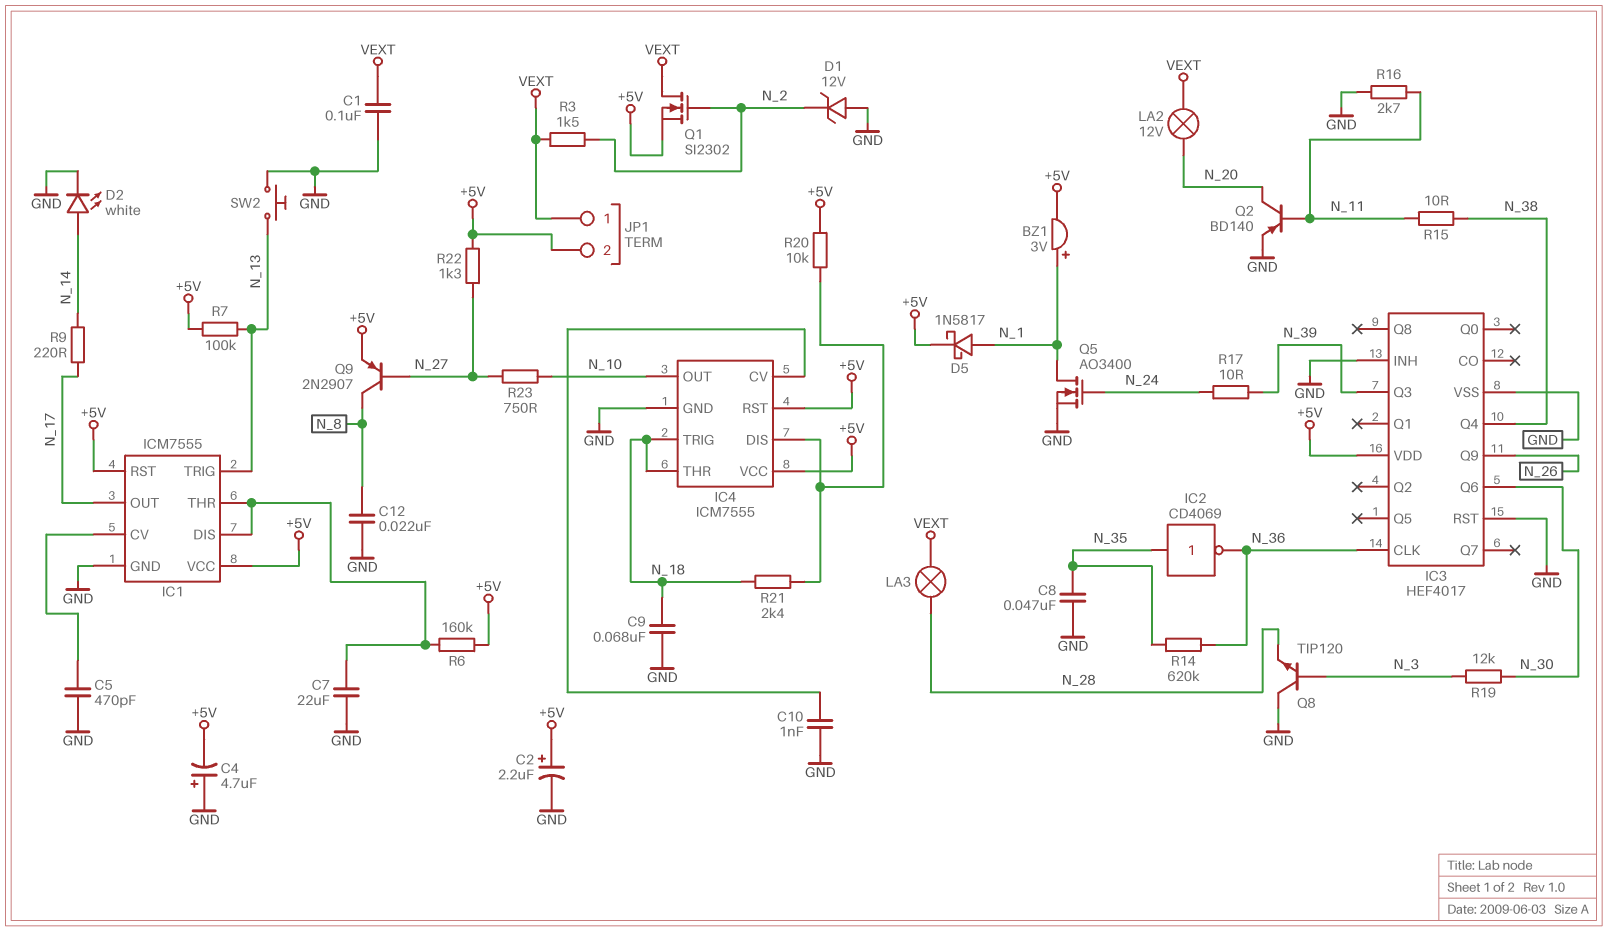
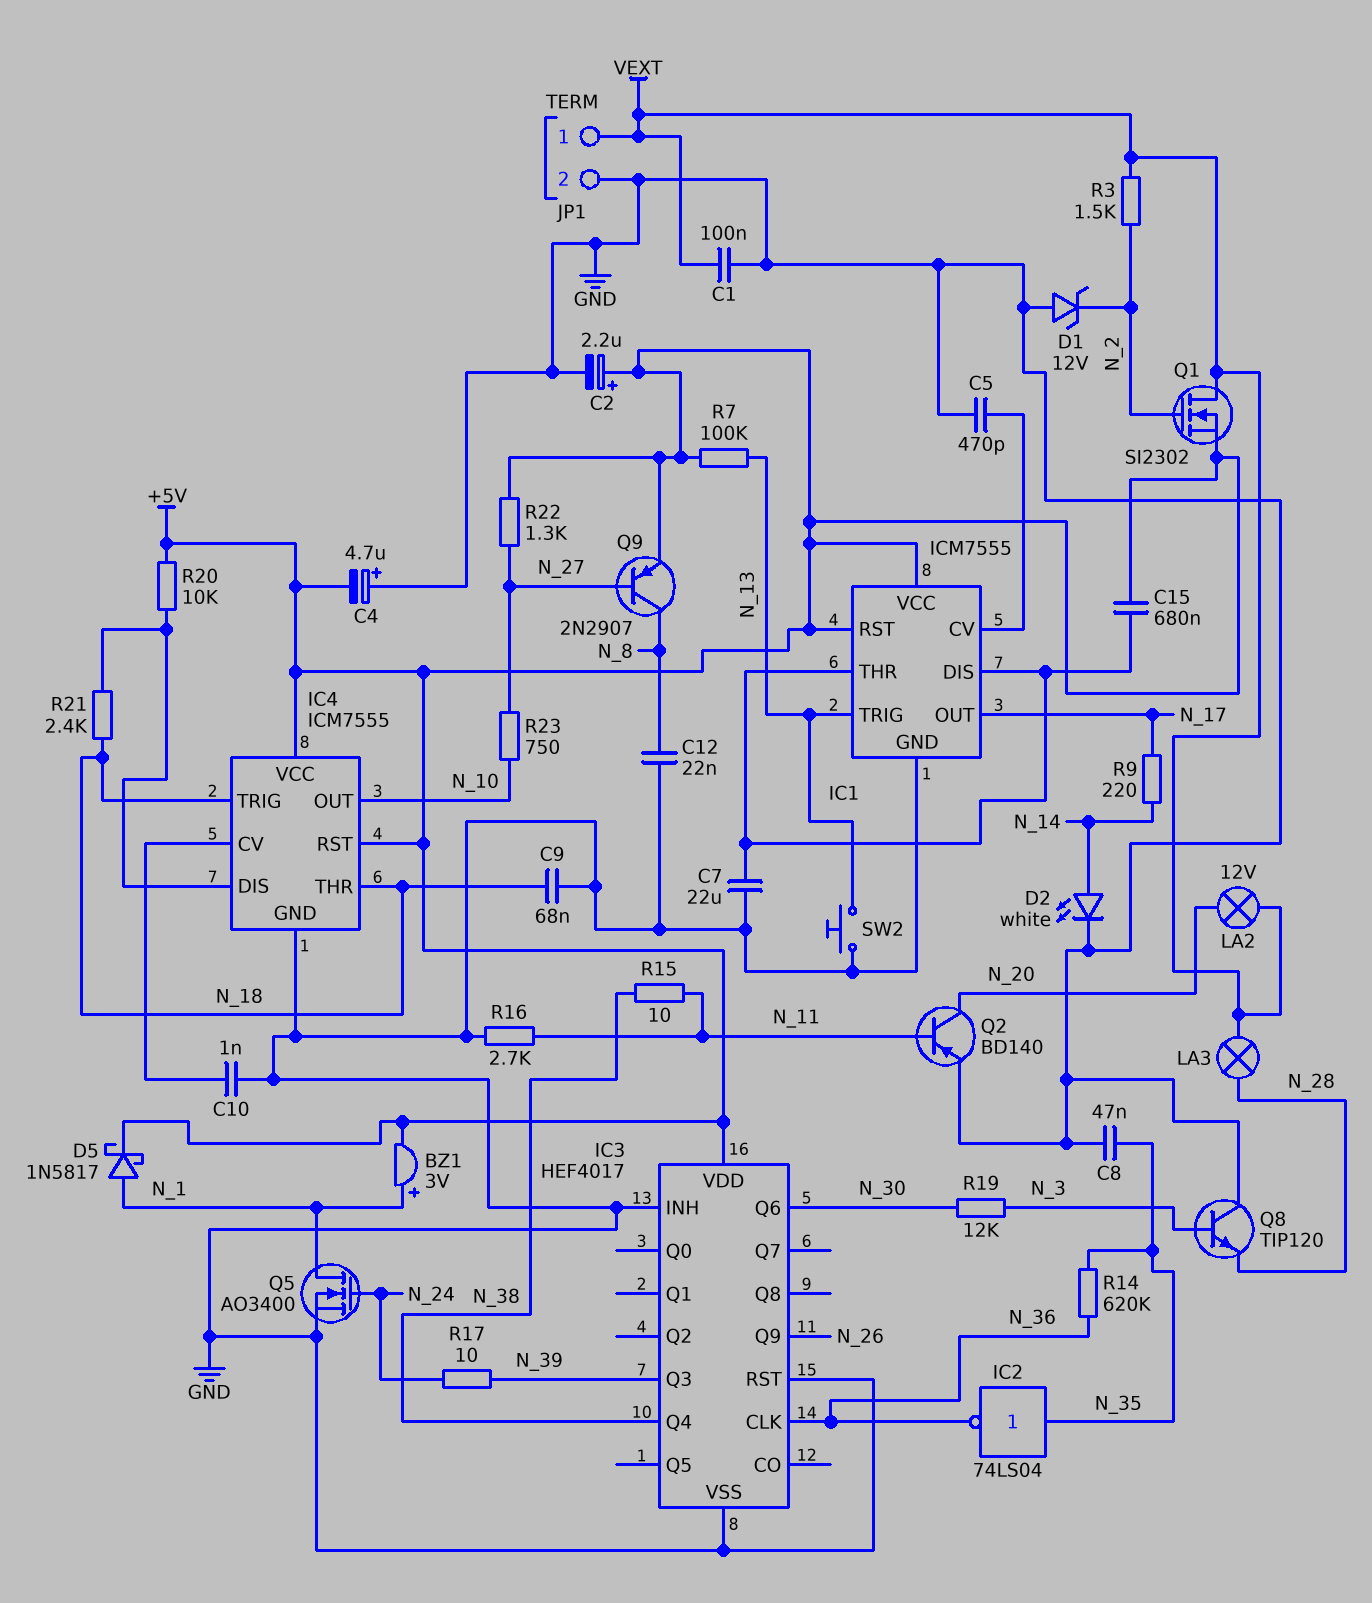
C15: none -> 680nF (+5V, IC1/DIS)
IC2: NOT CD4069 (in N_35, out N_36) -> NOT 74LS04 (in N_35, out N_36)
JP1 pin 2: +5V -> GND
R6: 160k (+5V, IC1/DIS) -> none

